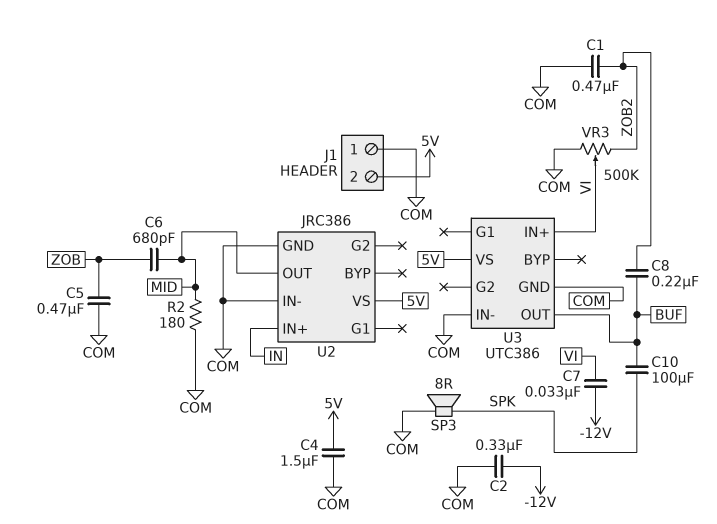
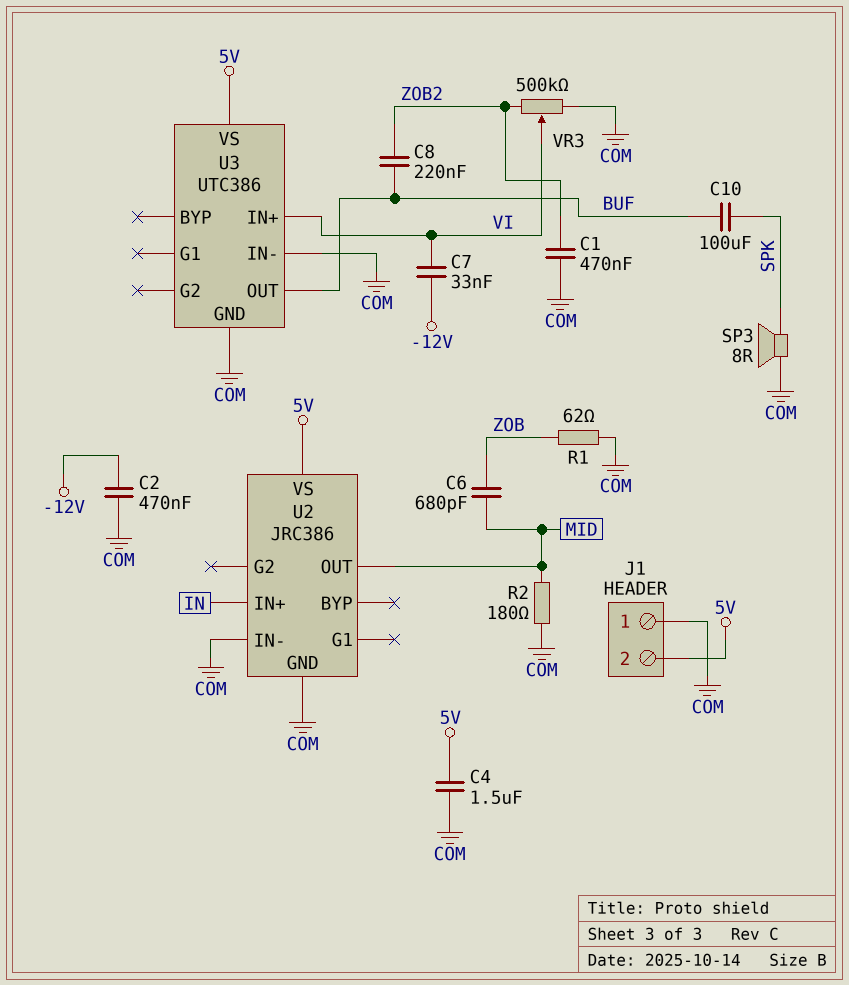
C2: 330nF (-12V, COM) -> 470nF (-12V, COM)
C5: 470nF (COM, ZOB) -> none
R1: none -> 62 (COM, ZOB)

